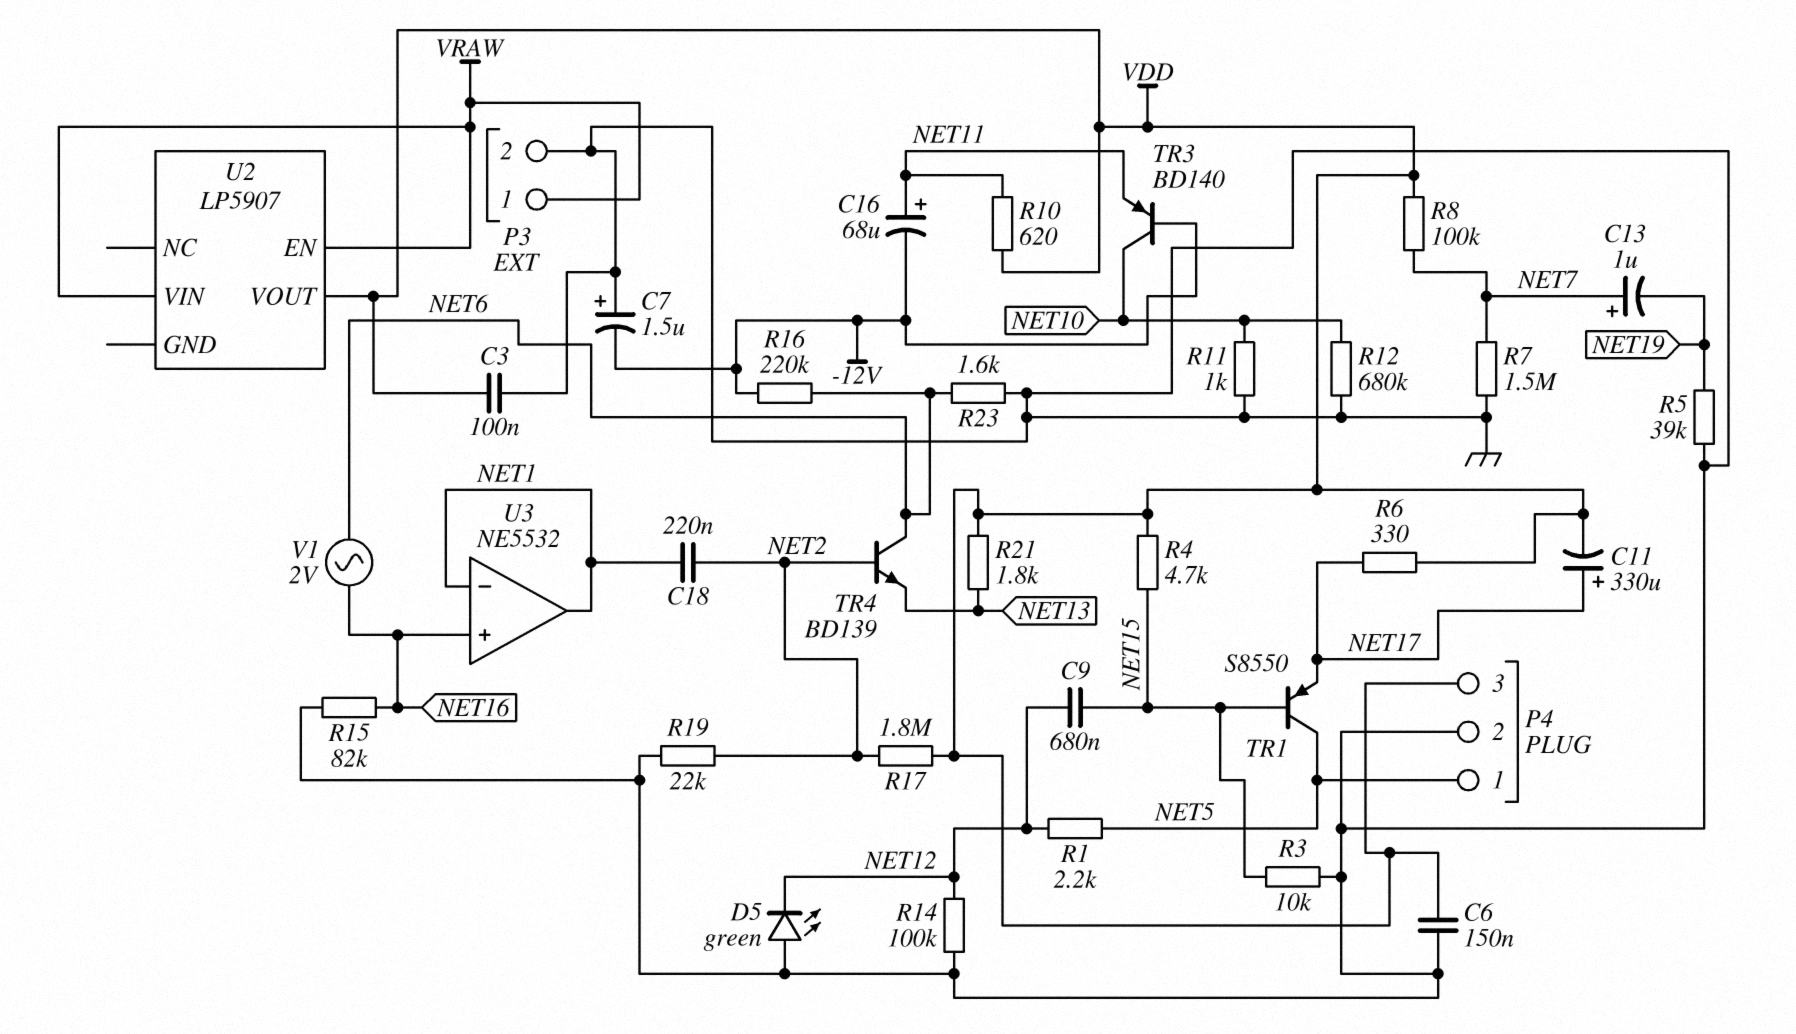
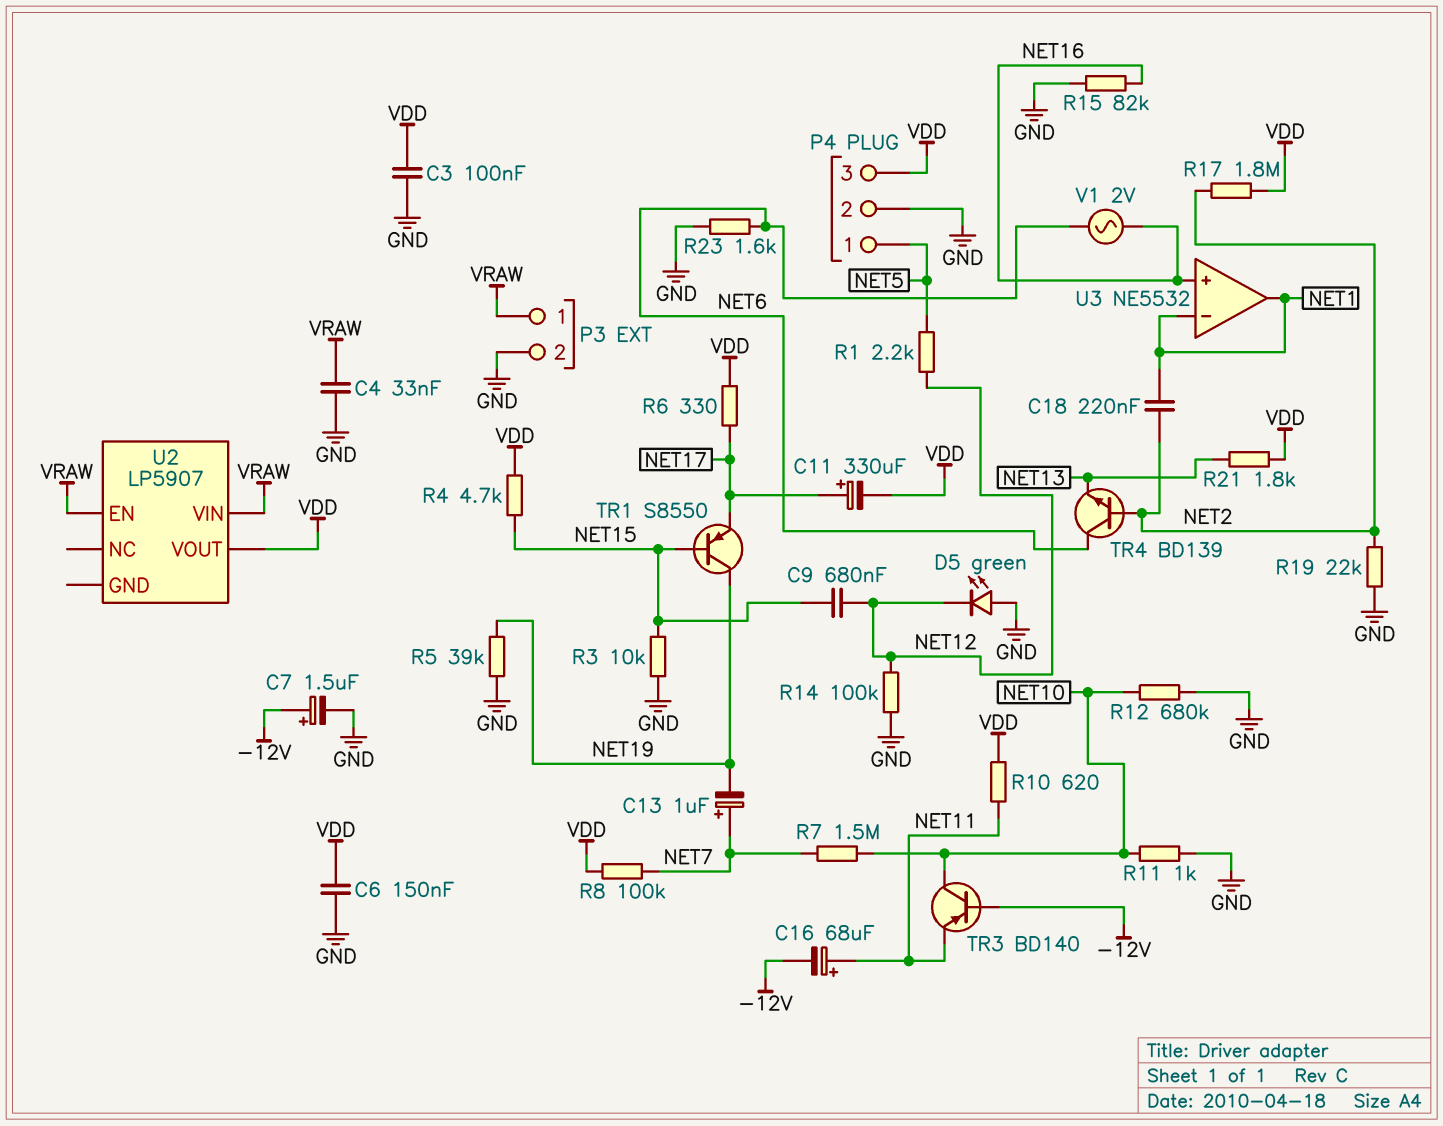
C4: none -> 33nF (GND, VRAW)
C7: 1.5uF (plus GND, minus -12V) -> 1.5uF (plus -12V, minus GND)
R7: 1.5M (GND, NET7) -> 1.5M (NET7, NET10)
R16: 220k (-12V, NET6) -> none
TR1: PNP S8550 (B NET15, C NET5, E NET17) -> PNP S8550 (B NET15, C NET19, E NET17)

